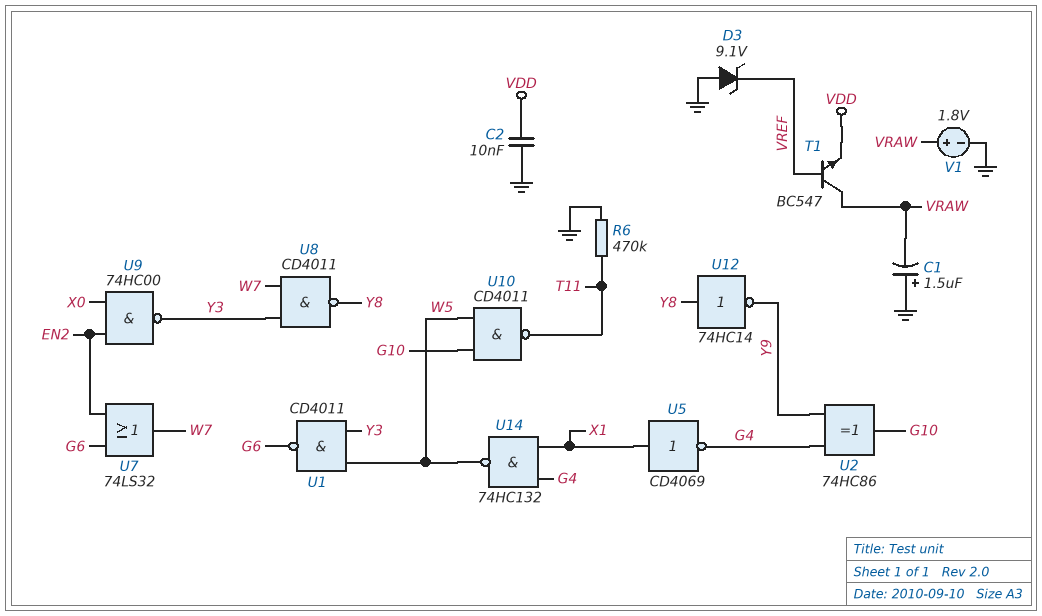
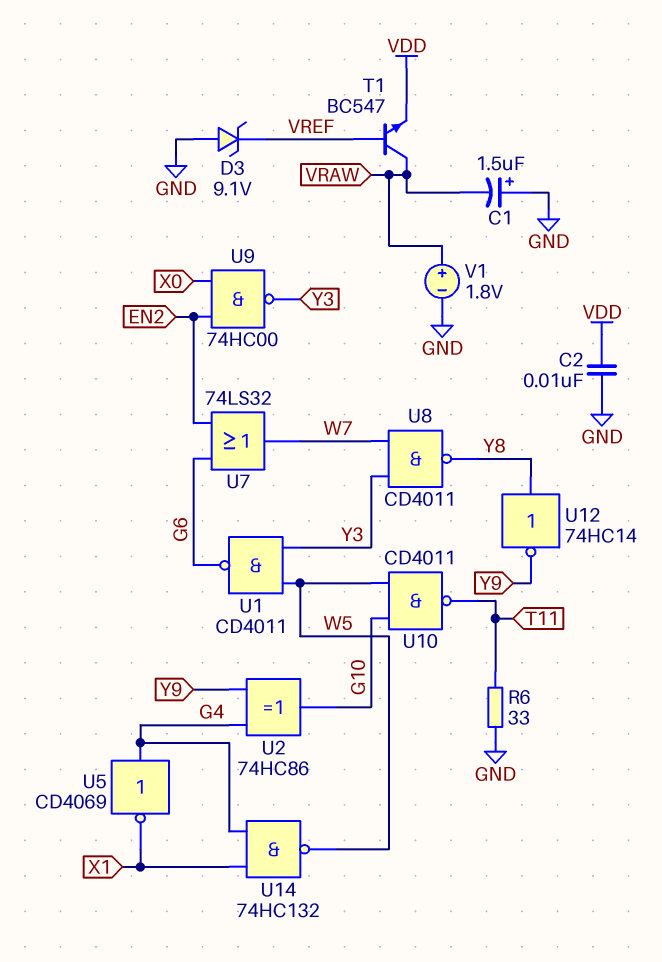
R6: 470k (GND, T11) -> 33 (GND, T11)
U5: NOT CD4069 (in X1, out G4) -> NOT CD4069 (in G4, out X1)

